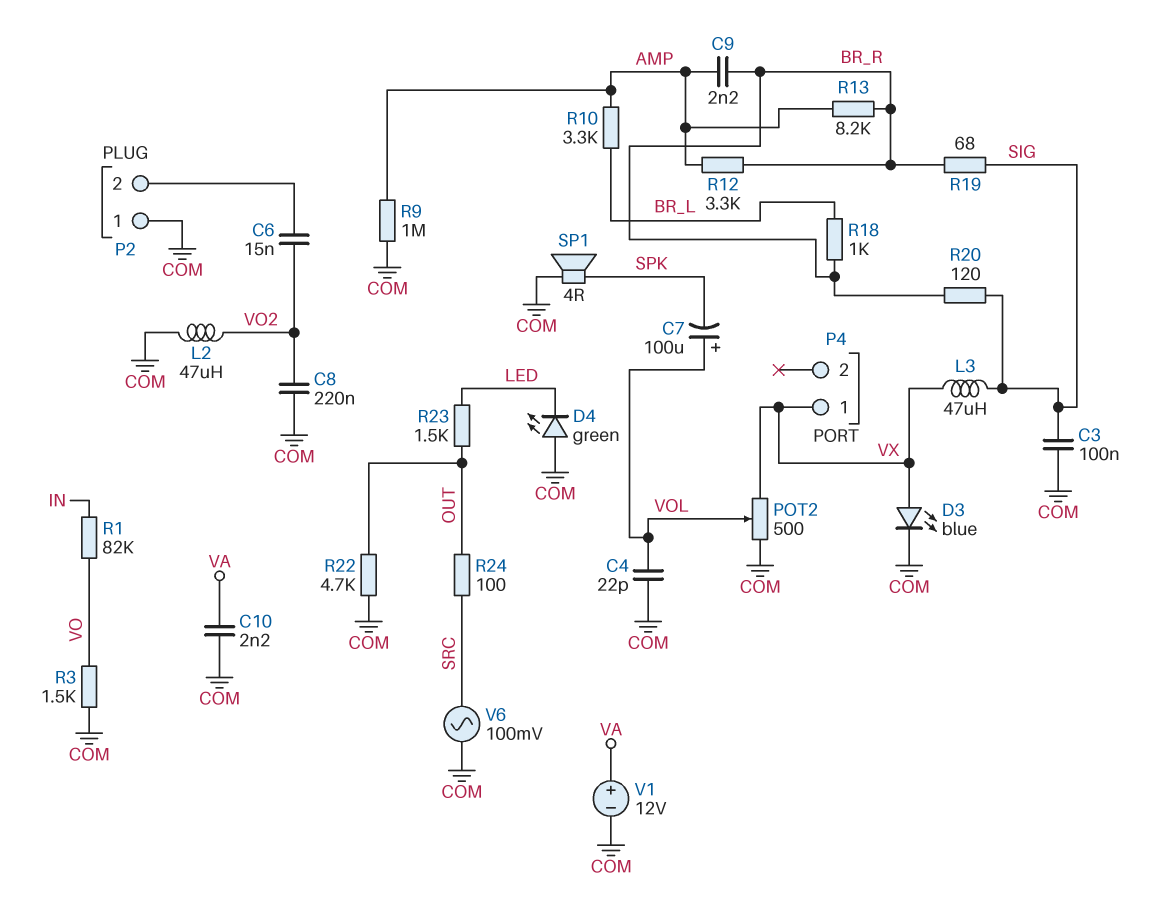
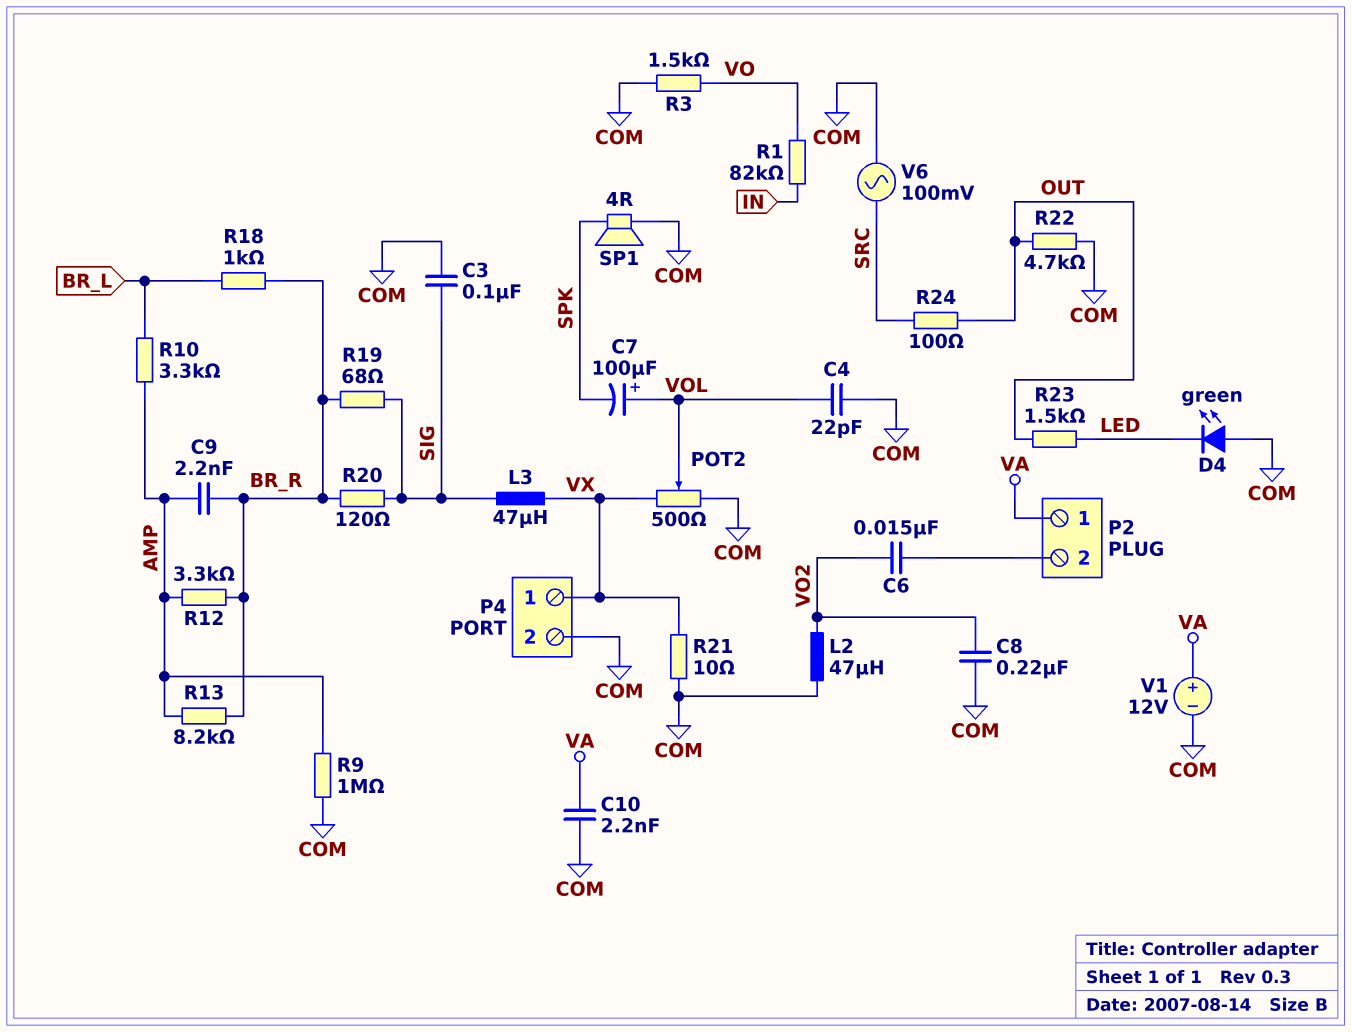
D3: LED blue (A VX, K COM) -> none
P2 pin 1: COM -> VA
P4 pin 2: none -> COM
R21: none -> 10 (COM, VX)

